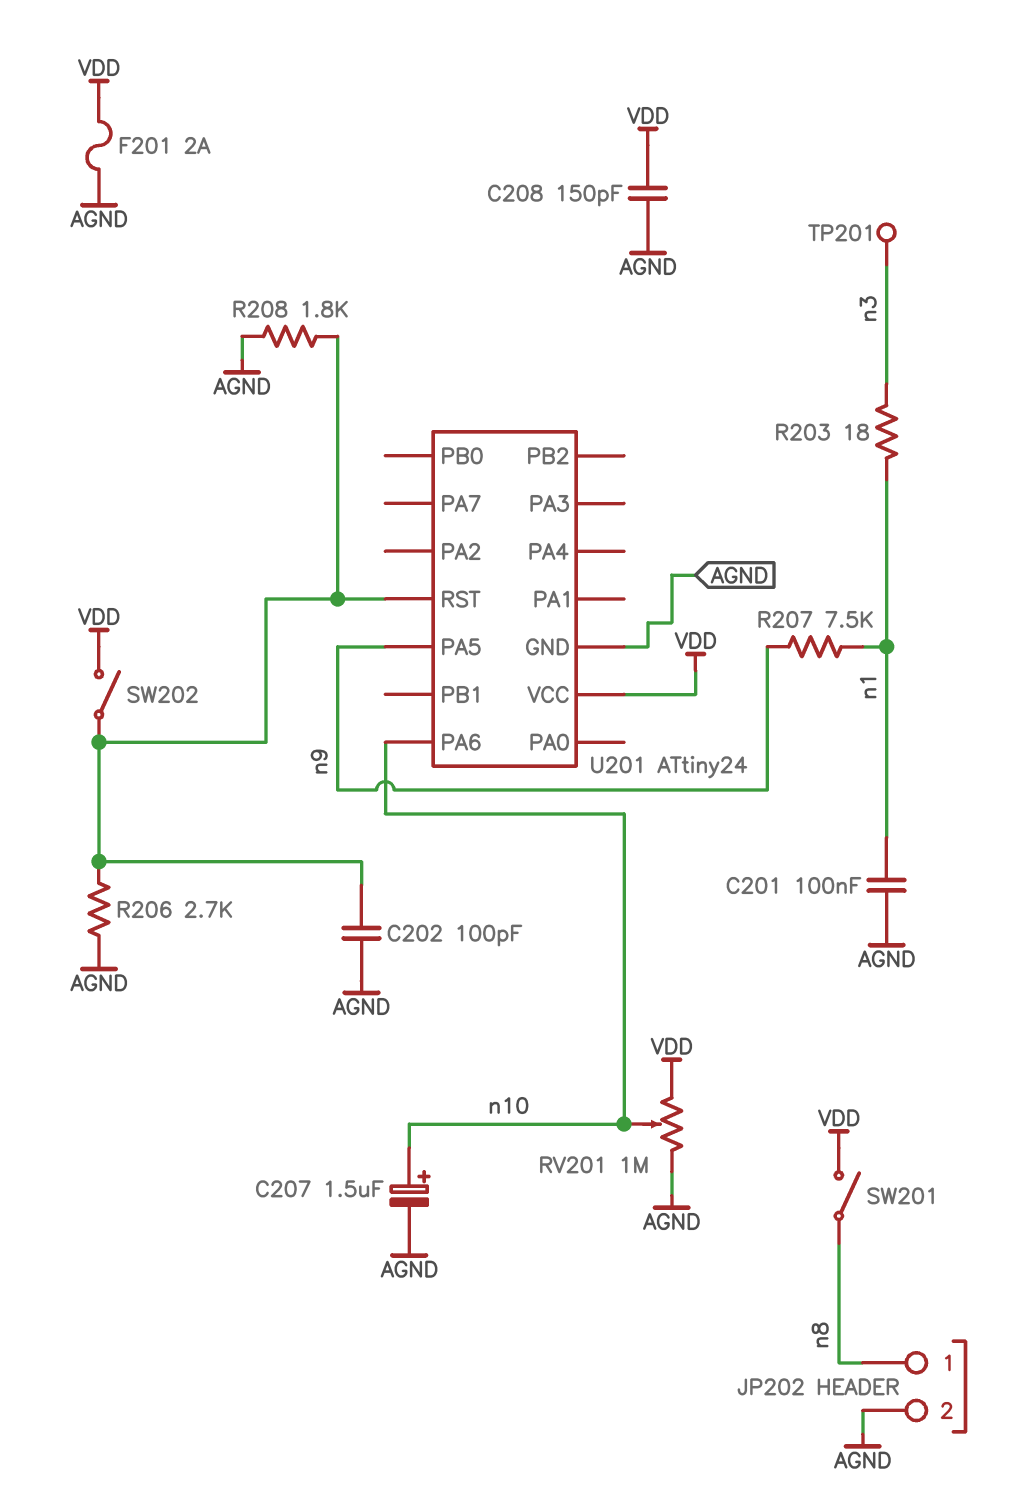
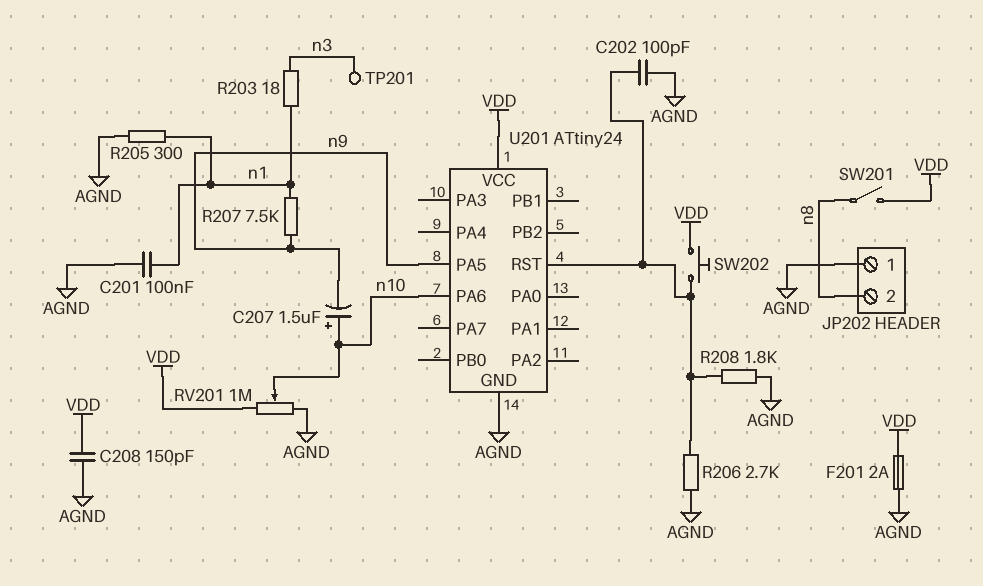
C207: 1.5uF (plus n10, minus AGND) -> 1.5uF (plus n10, minus n9)
JP202 pin 1: n8 -> AGND
JP202 pin 2: AGND -> n8
R205: none -> 300 (AGND, n1)
SW202: switch (U201/RST, VDD) -> button (U201/RST, VDD)

